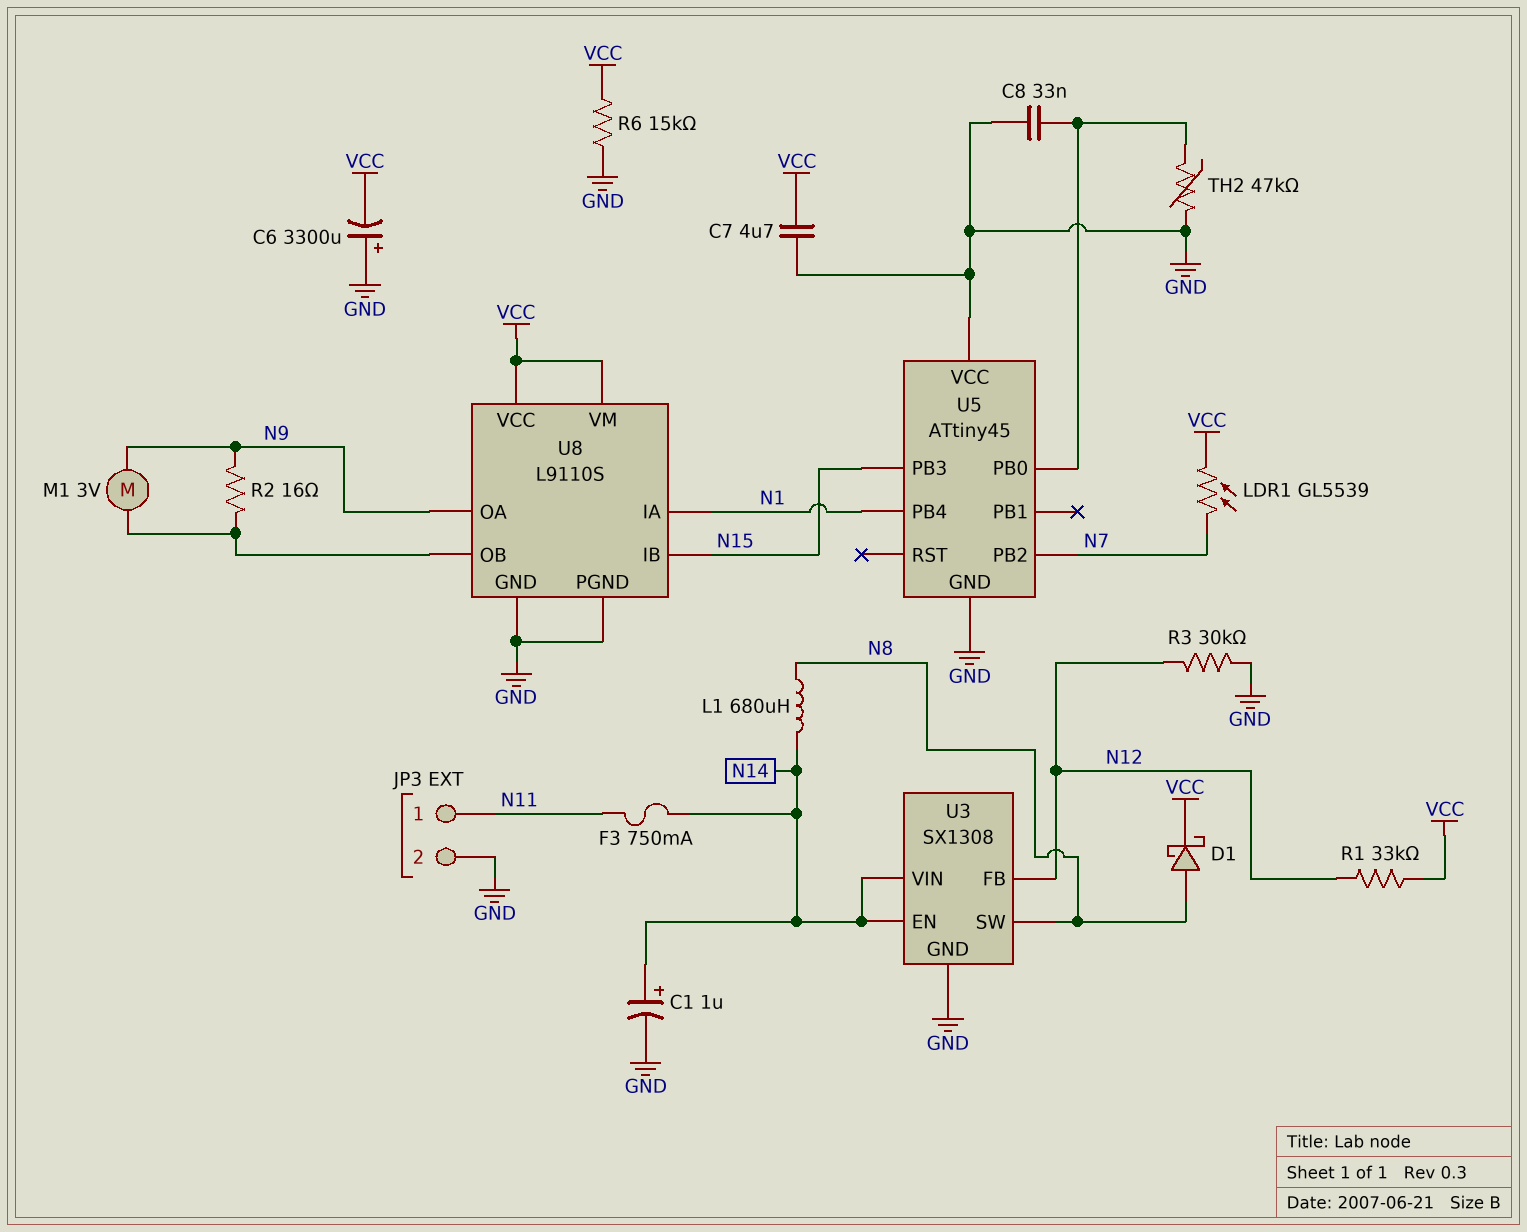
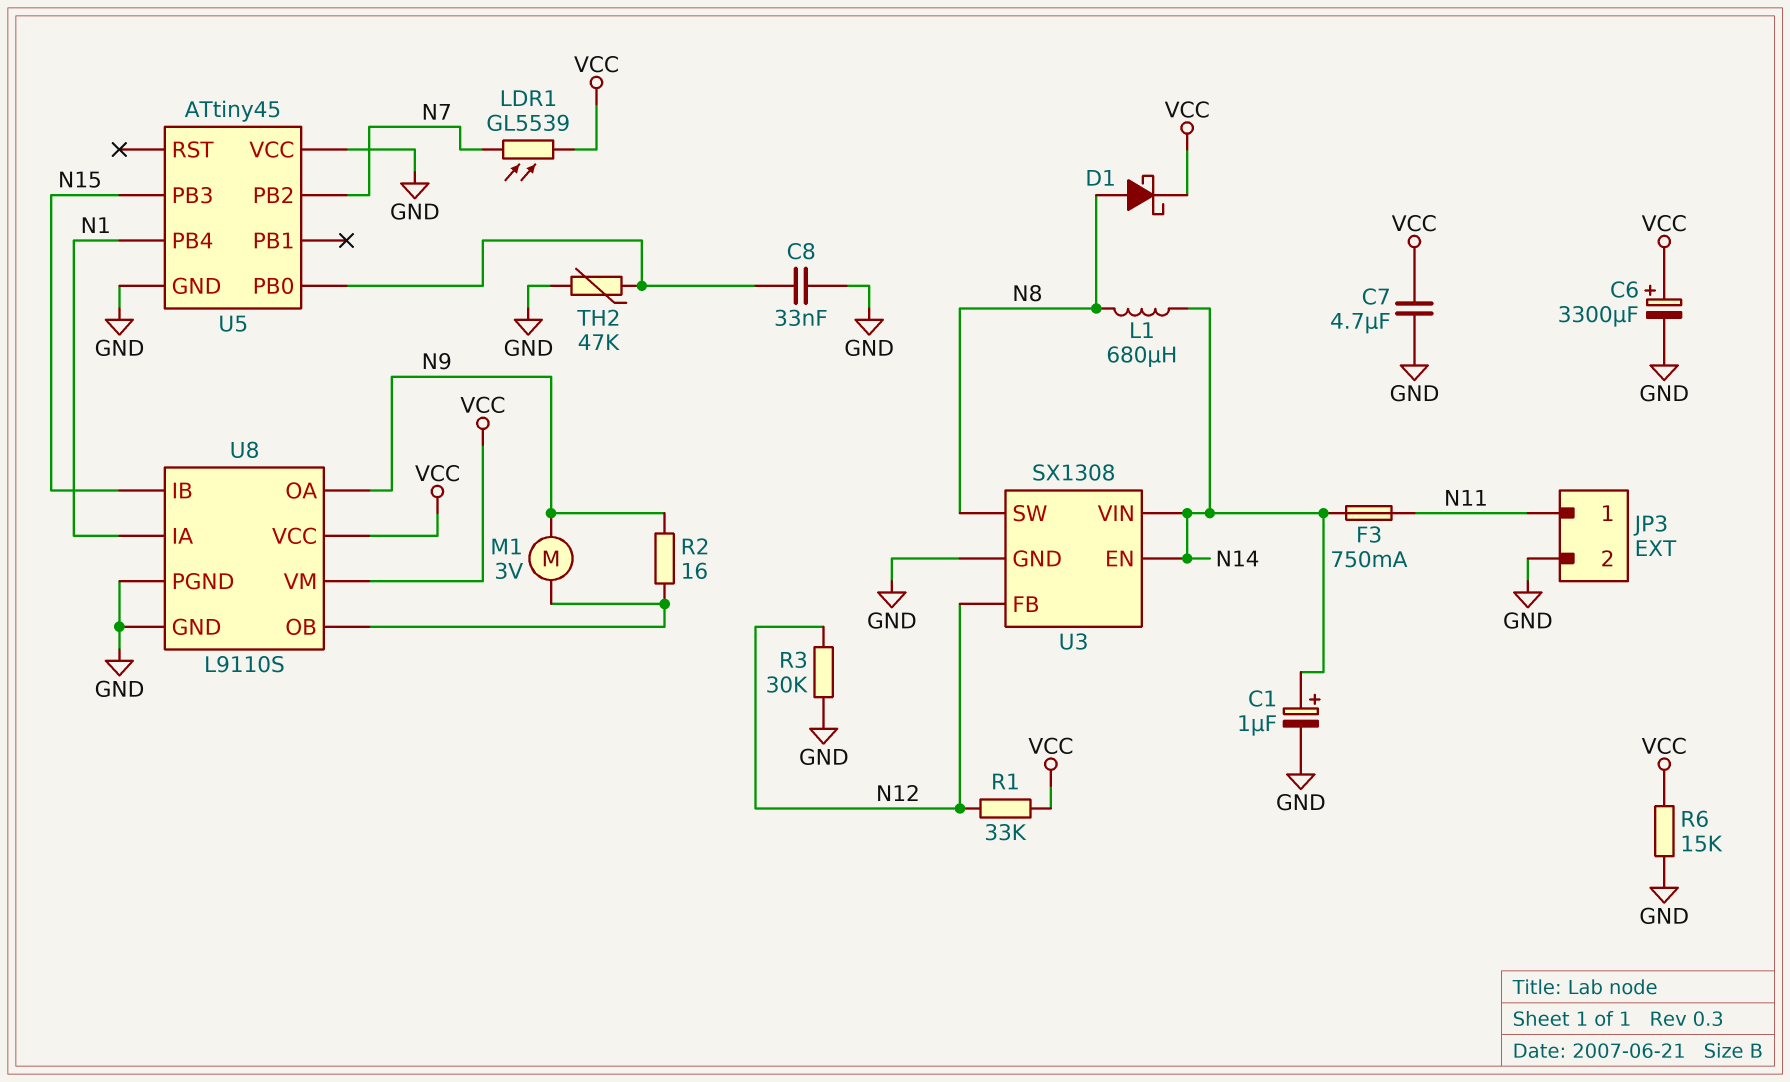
C6: 3300uF (plus GND, minus VCC) -> 3300uF (plus VCC, minus GND)

